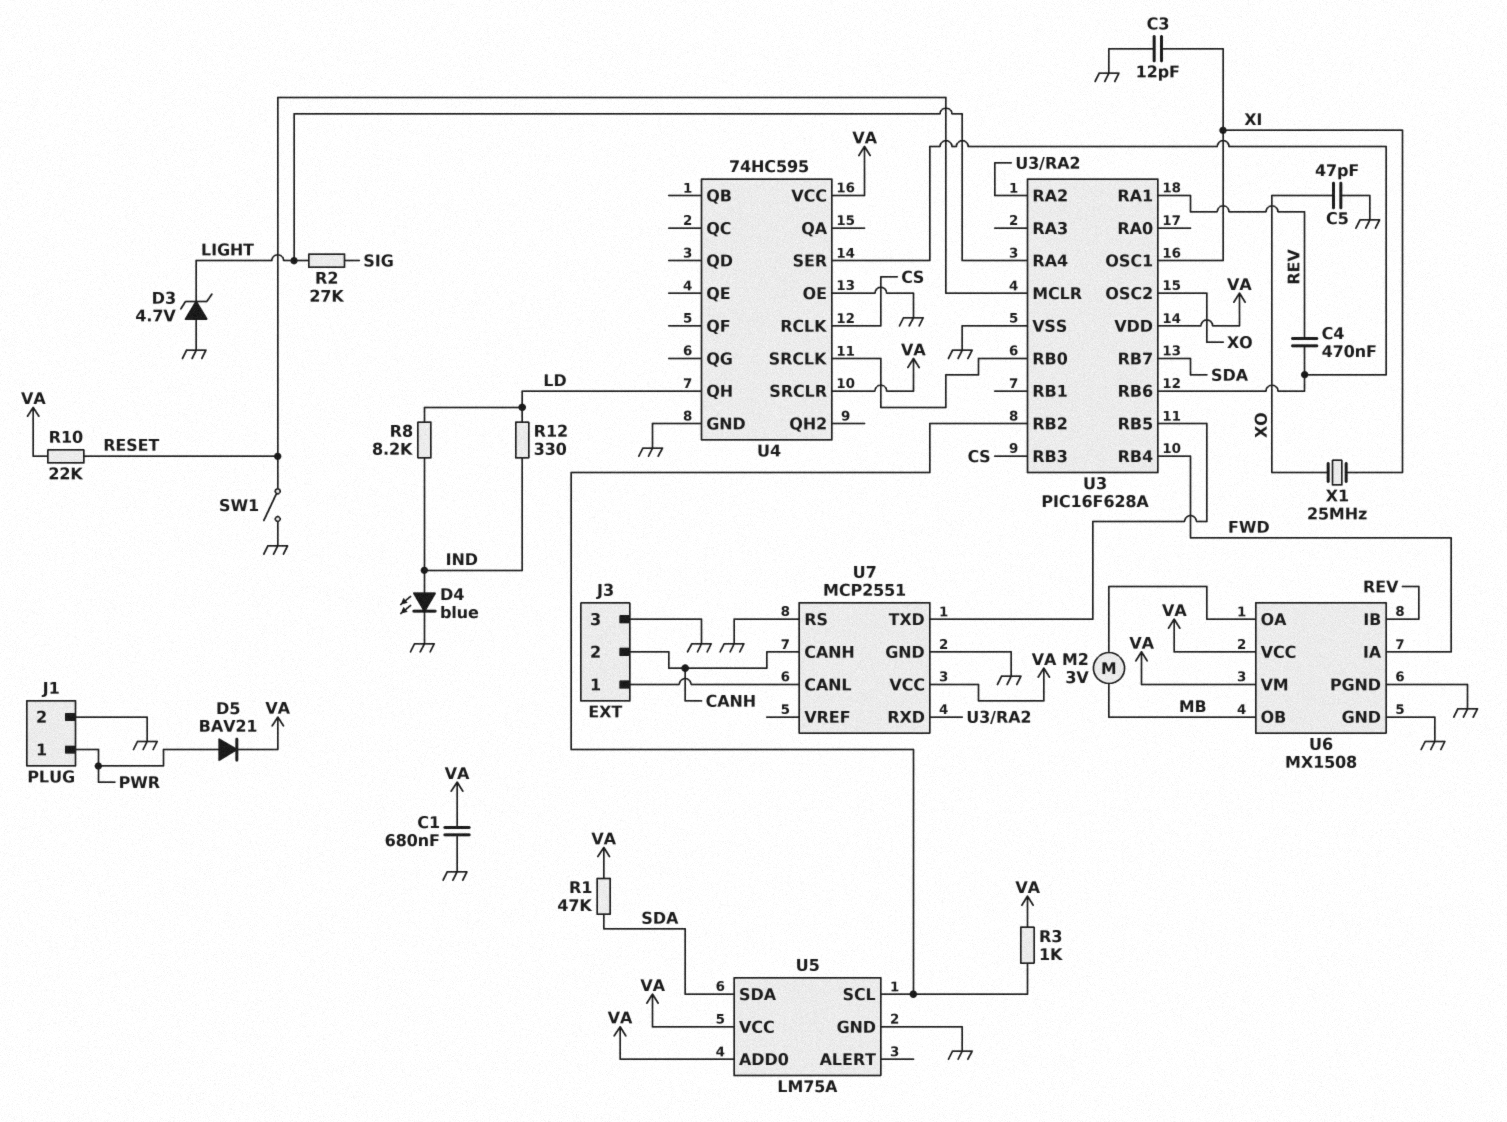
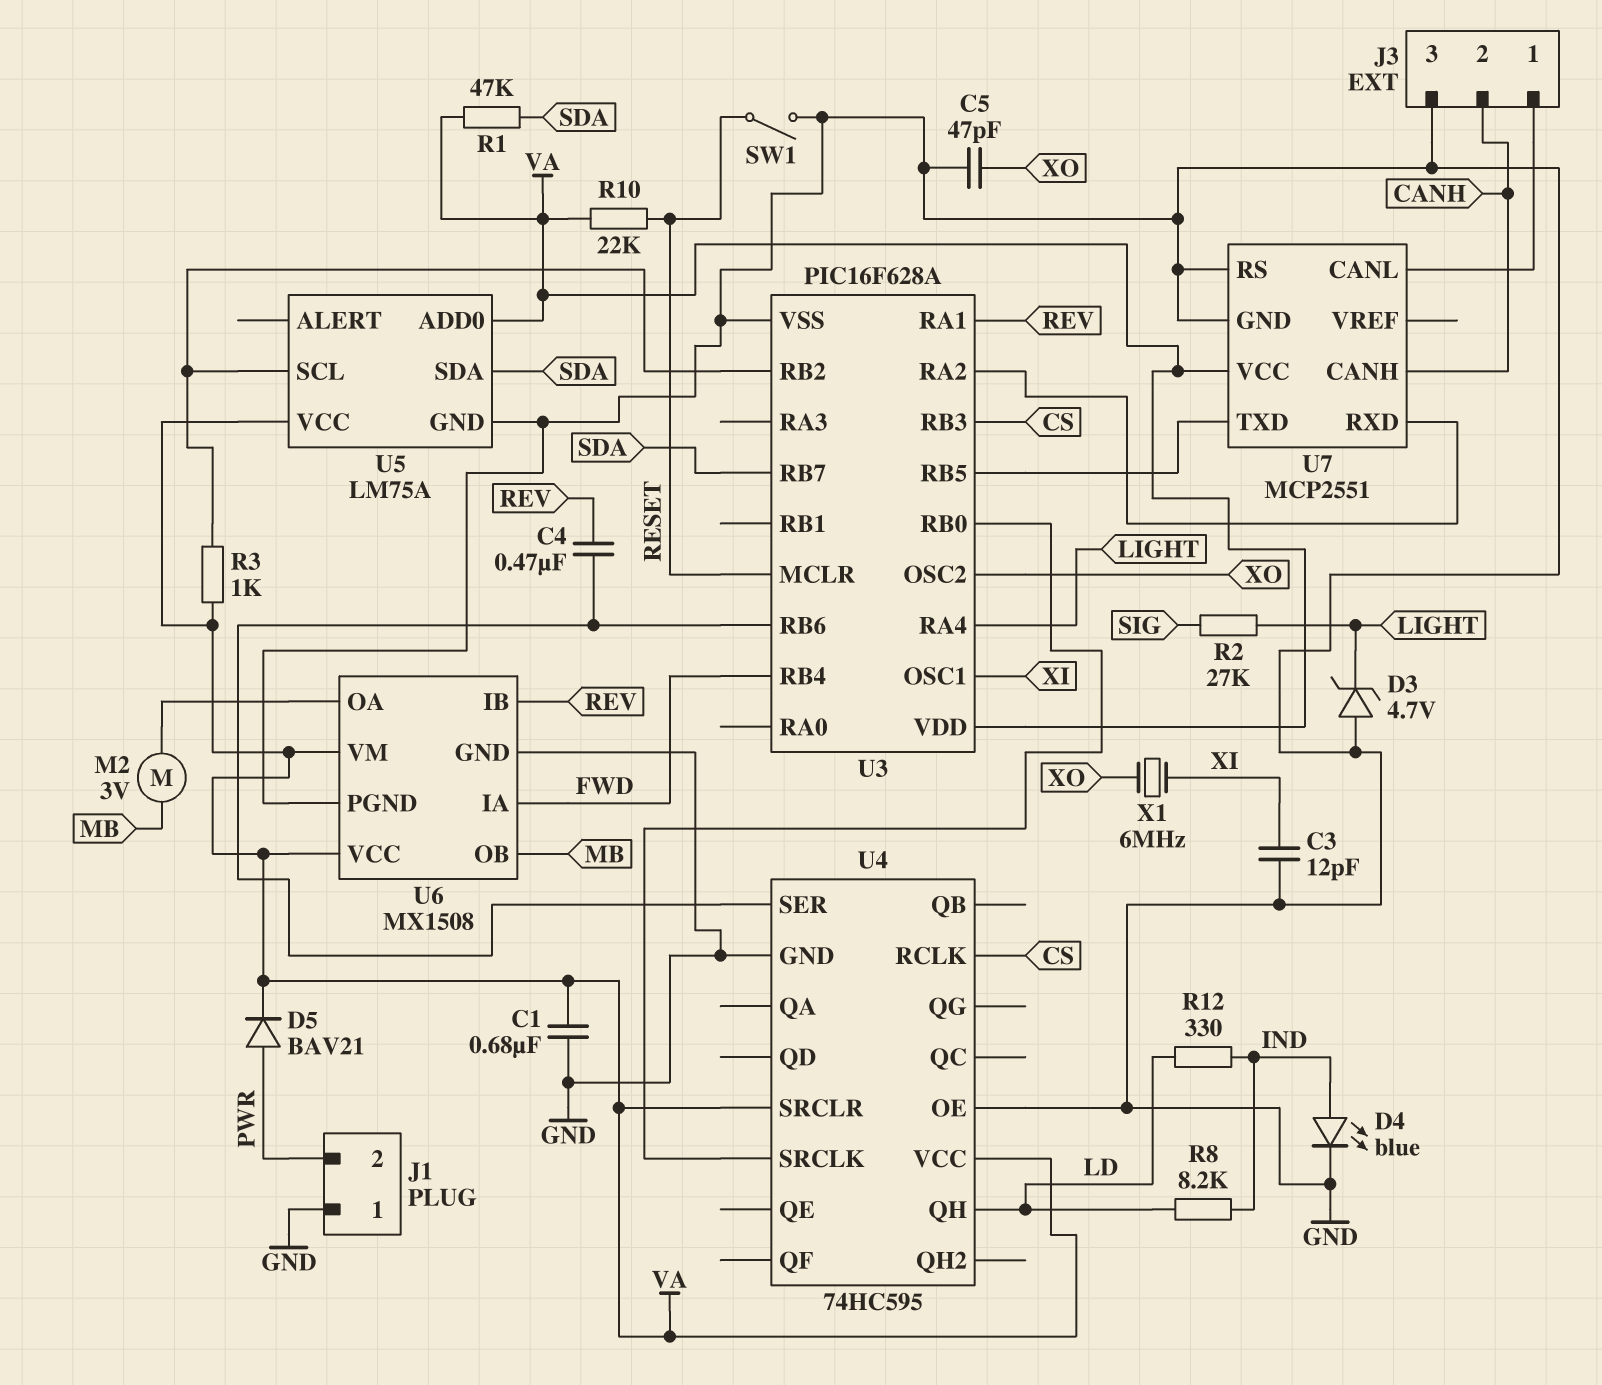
J1 pin 1: PWR -> GND
J1 pin 2: GND -> PWR
X1: 25MHz (XI, XO) -> 6MHz (XI, XO)

